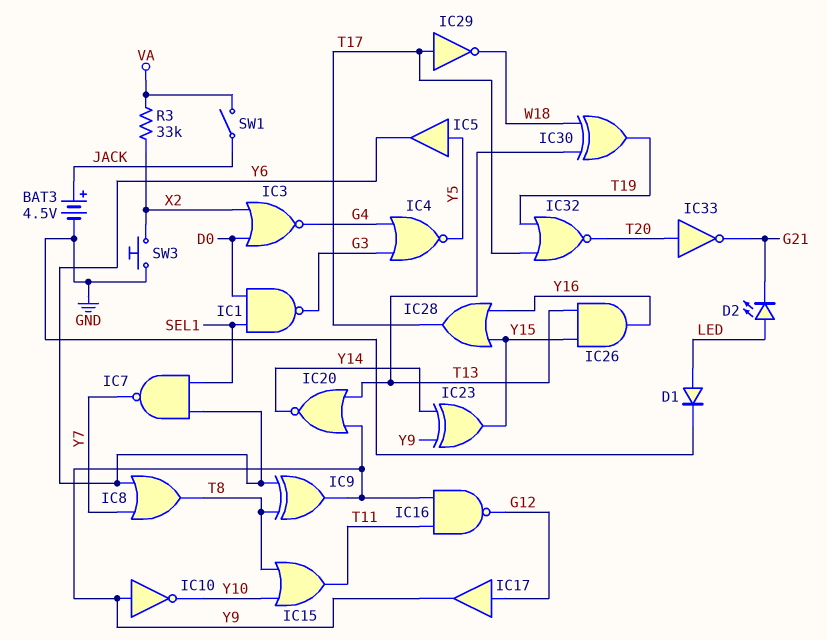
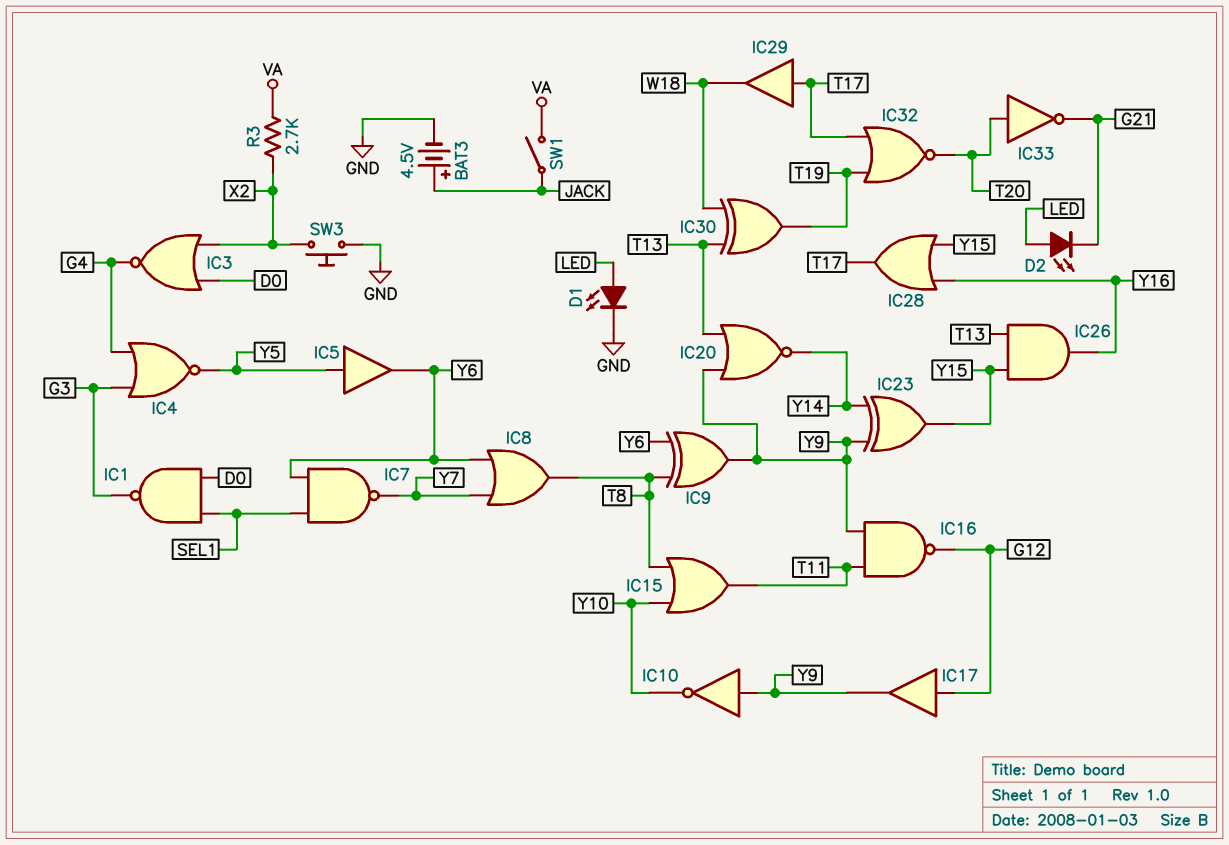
D1: diode (A LED, K GND) -> LED (A LED, K GND)
IC29: NOT (in T17, out W18) -> buffer (in T17, out W18)
R3: 33k (VA, X2) -> 2.7k (VA, X2)

